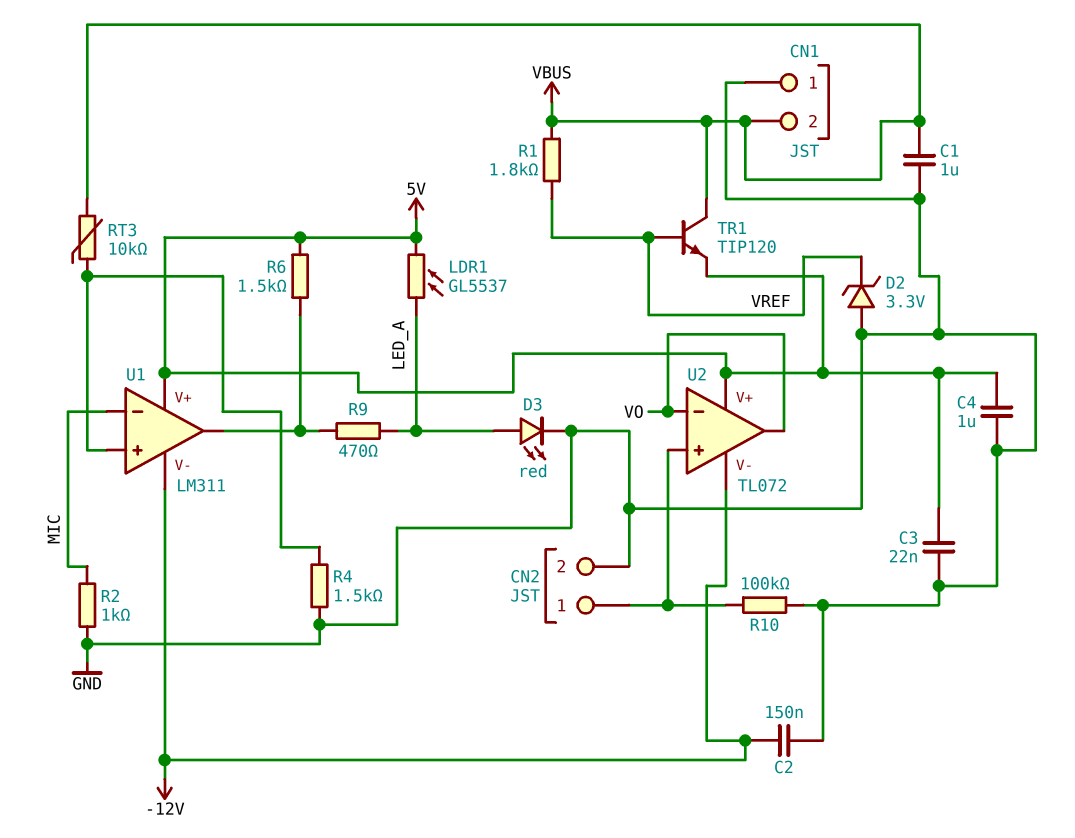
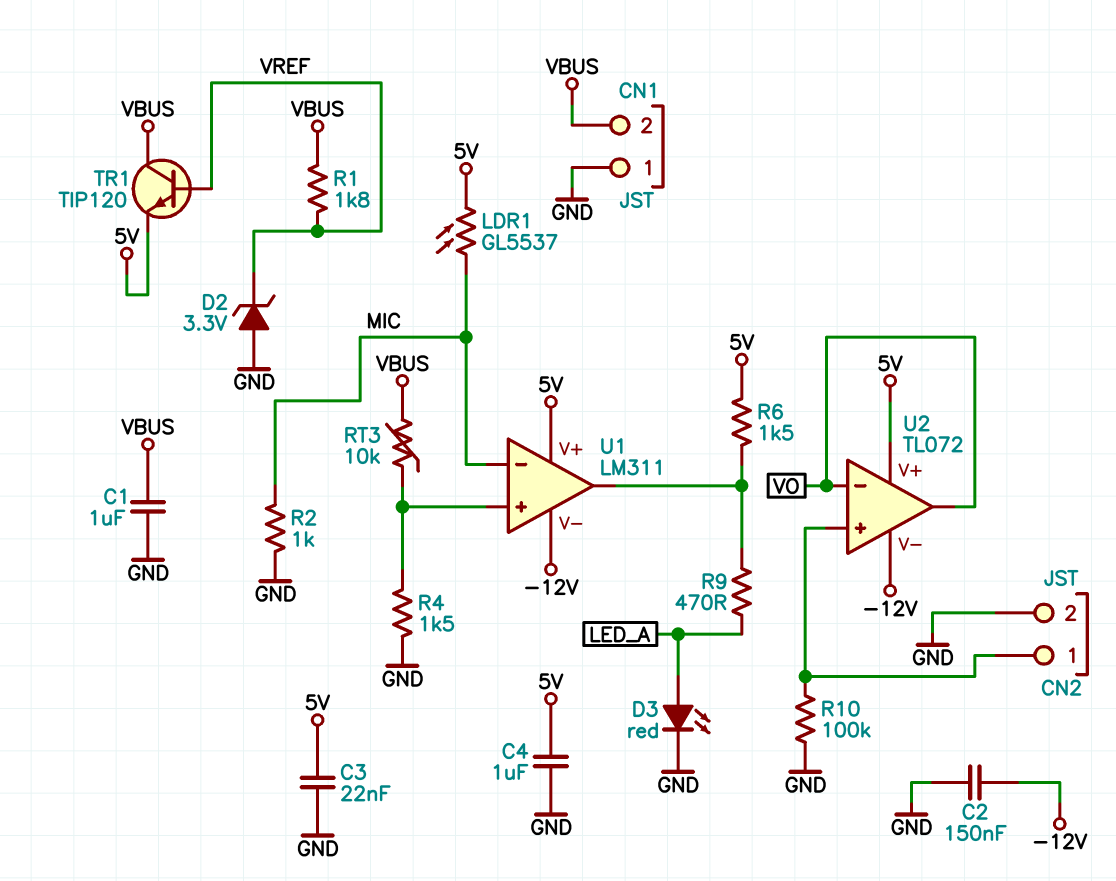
LDR1: GL5537 (5V, LED_A) -> GL5537 (5V, MIC)

